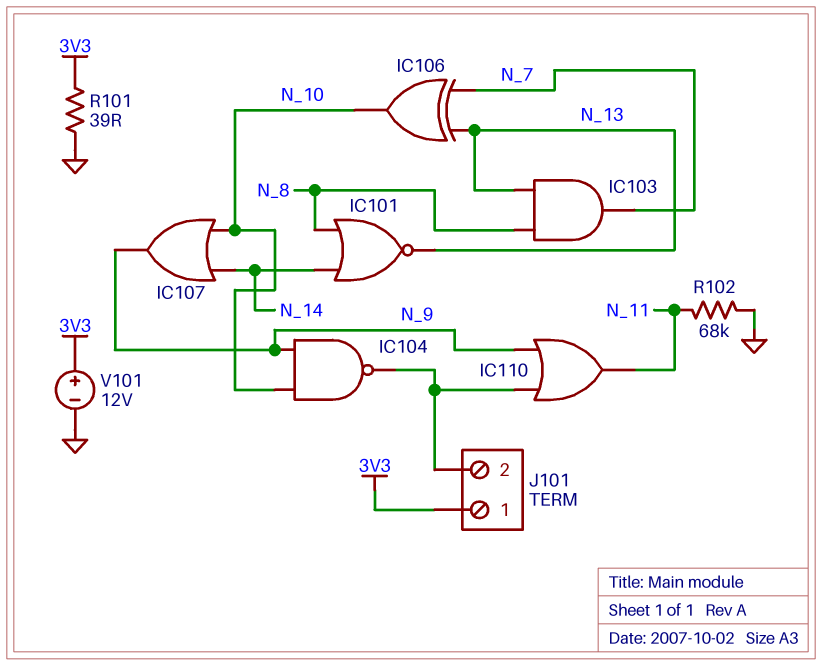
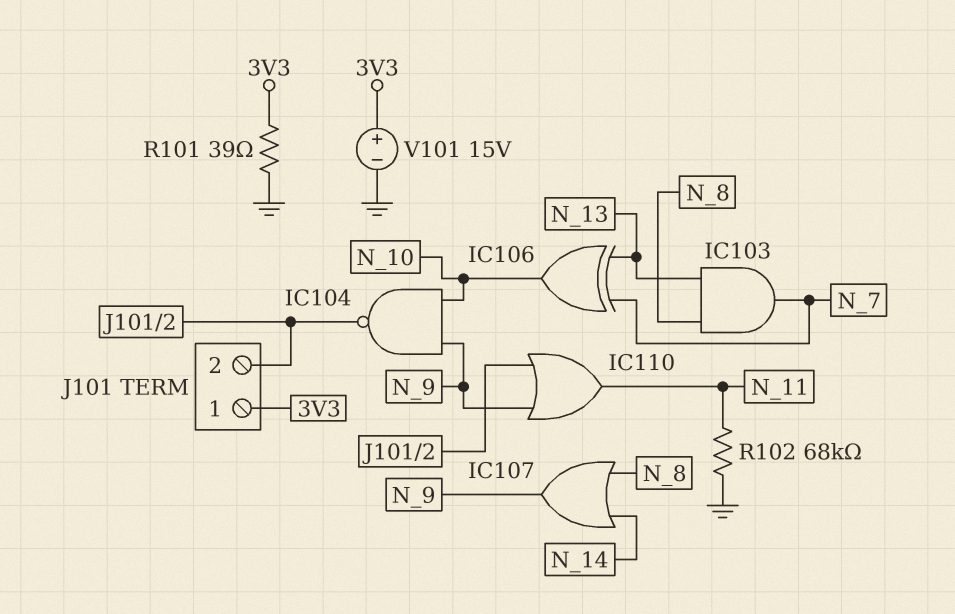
IC101: NOR (in N_8, in N_14, out N_13) -> none
IC107: OR (in N_10, in N_14, out N_9) -> OR (in N_8, in N_14, out N_9)
V101: 12V (plus 3V3, minus GND) -> 15V (plus 3V3, minus GND)

